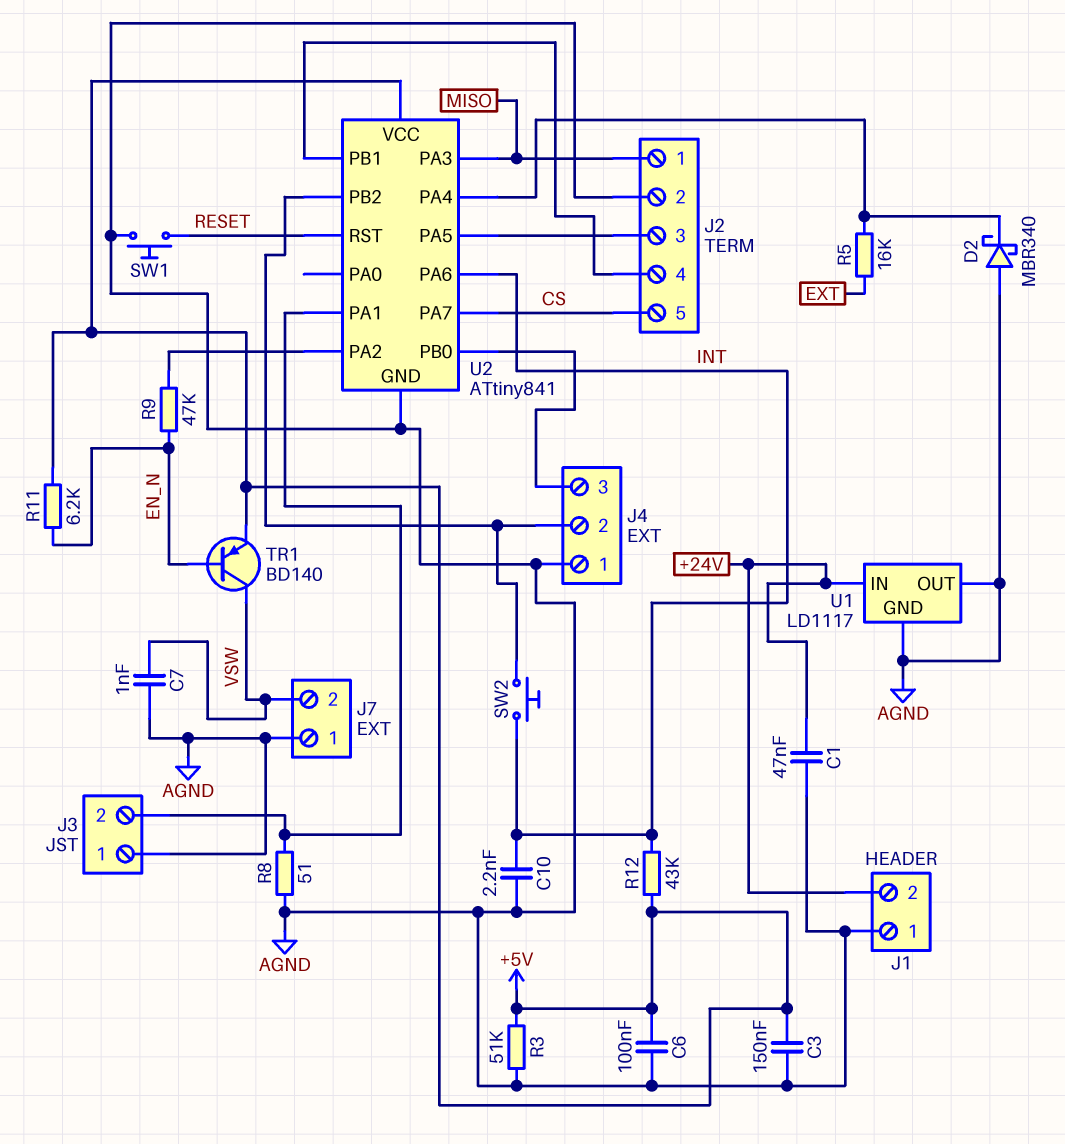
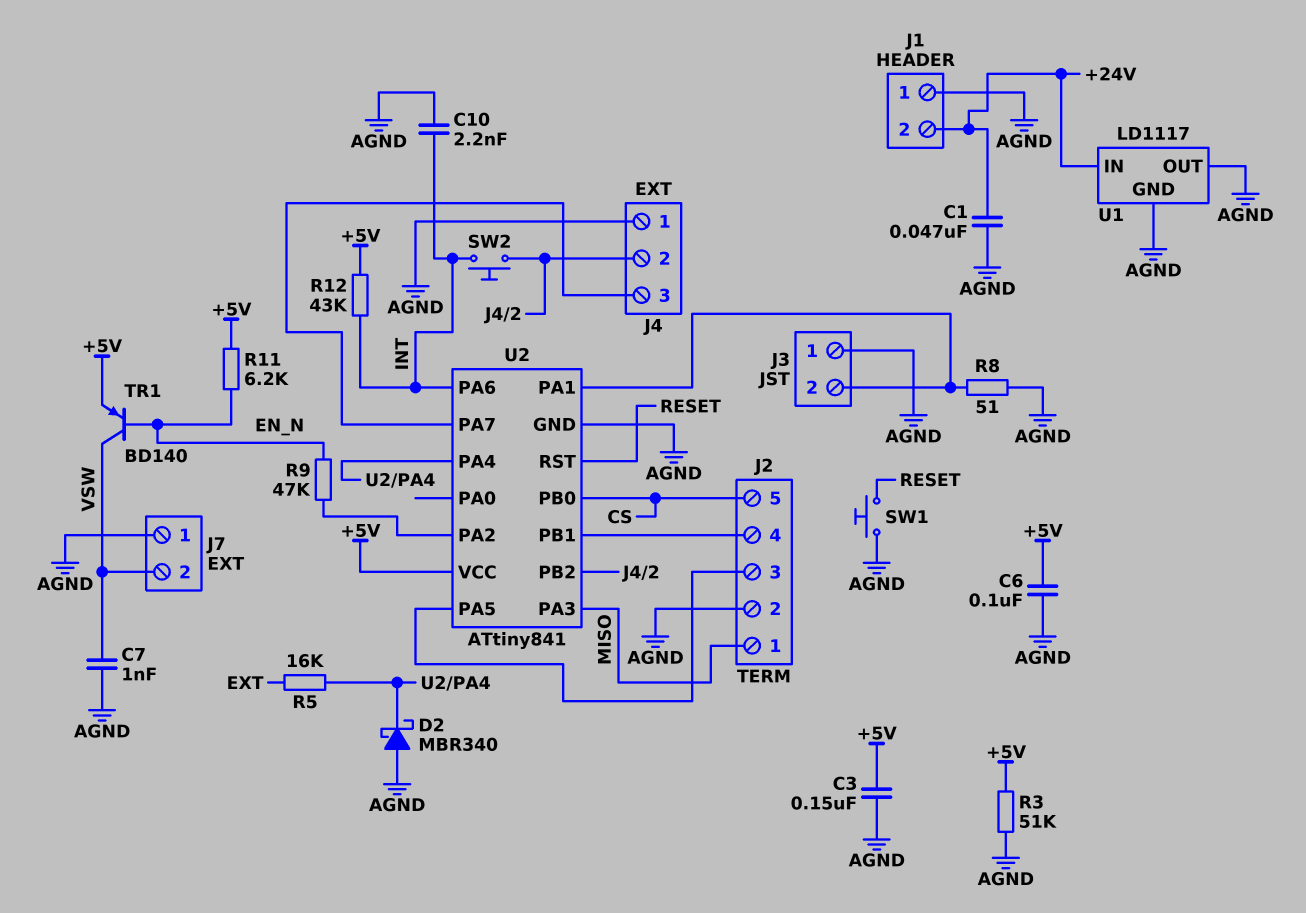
U2 pin PA7: CS -> J4/3
U2 pin PB0: J4/3 -> CS

